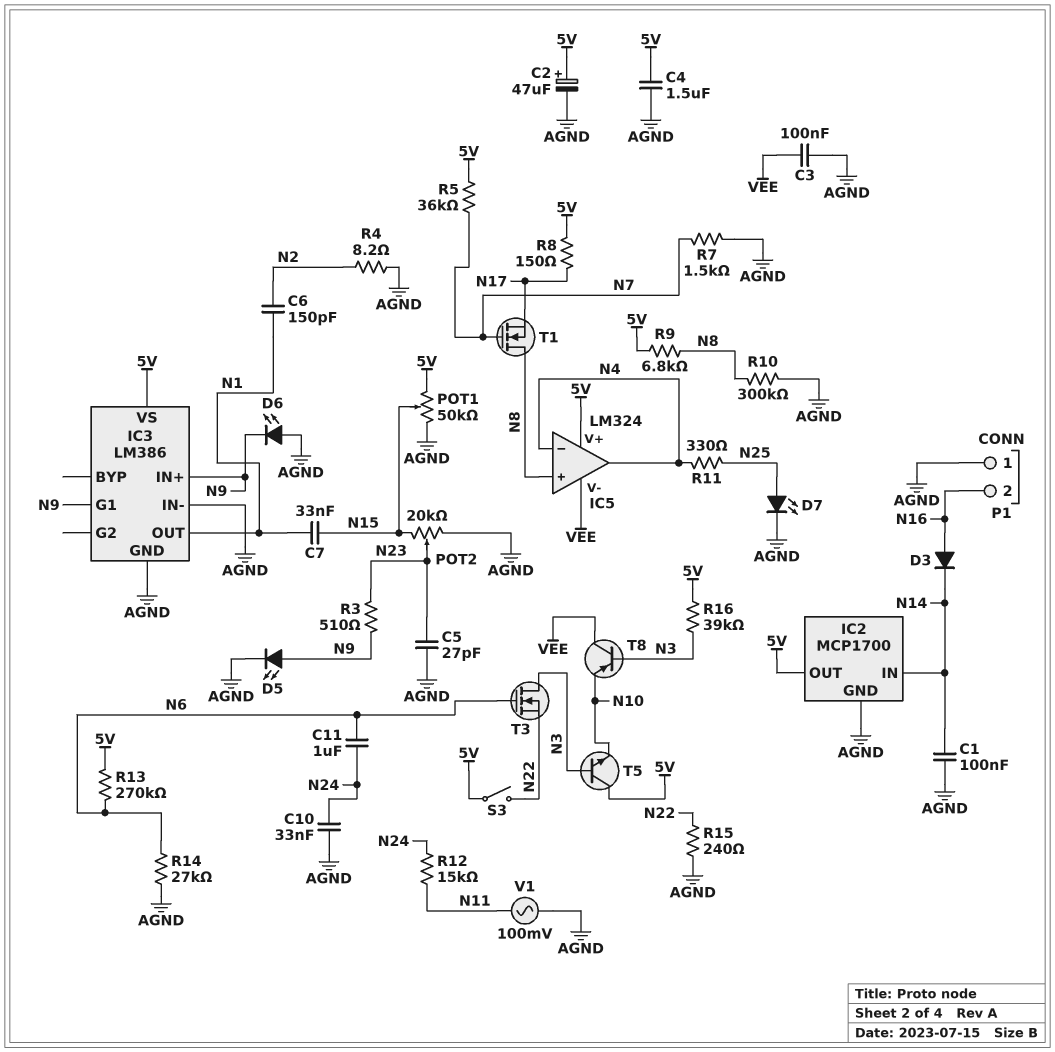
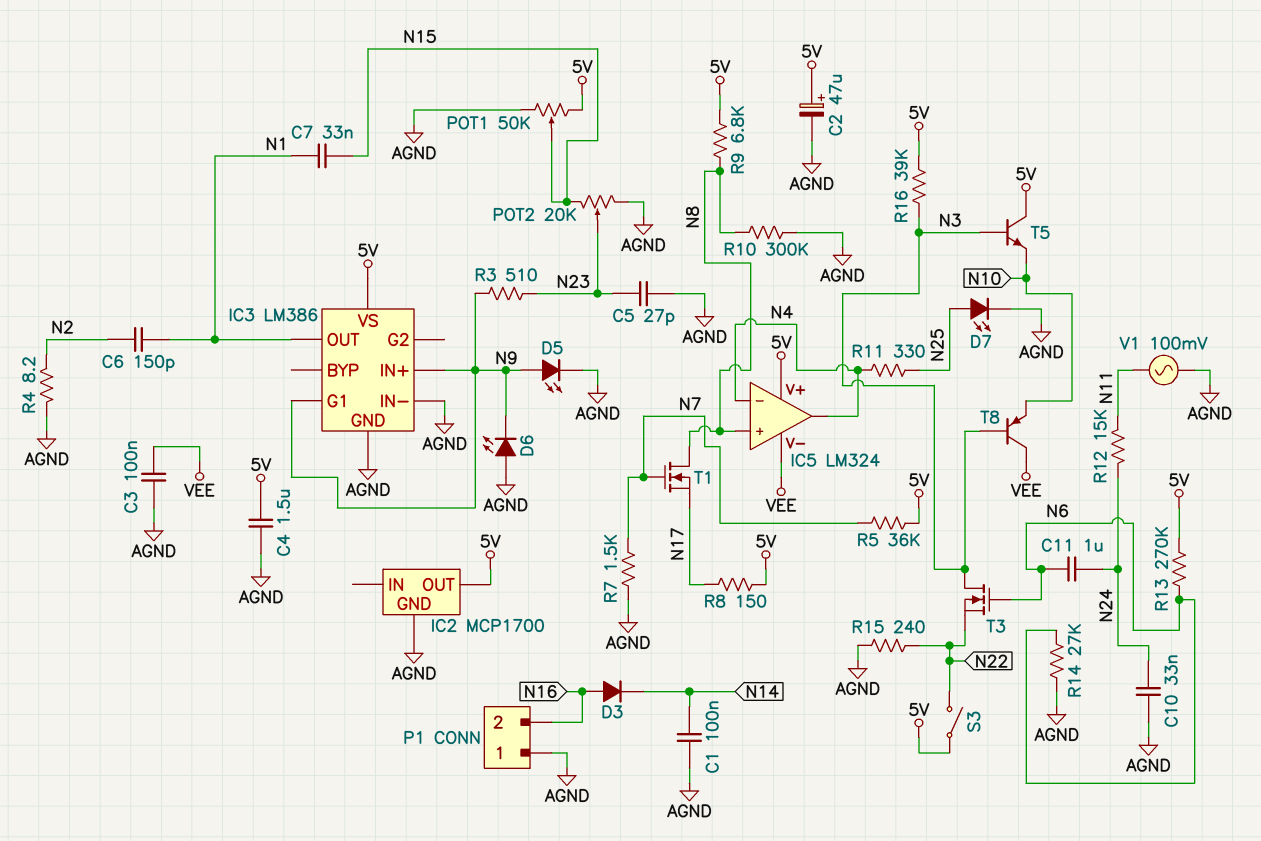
IC2 pin IN: N14 -> none

